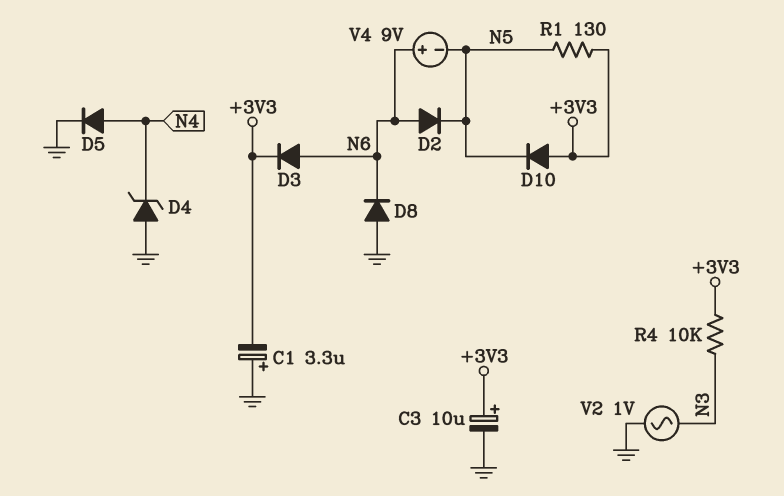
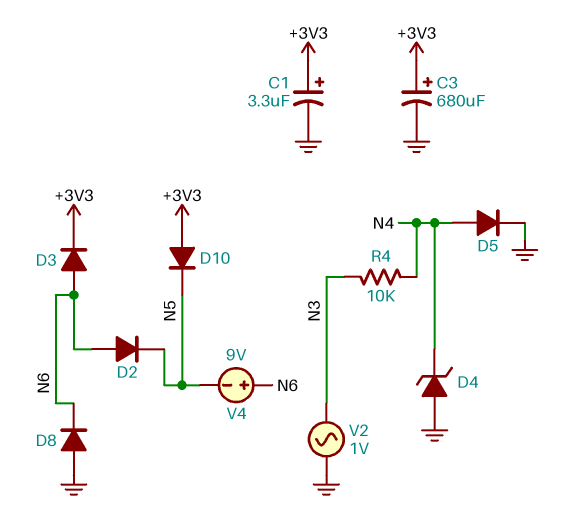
C1: 3.3uF (plus GND, minus +3V3) -> 3.3uF (plus +3V3, minus GND)
C3: 10uF (plus +3V3, minus GND) -> 680uF (plus +3V3, minus GND)
R1: 130 (+3V3, N5) -> none
R4: 10k (+3V3, N3) -> 10k (N3, N4)

